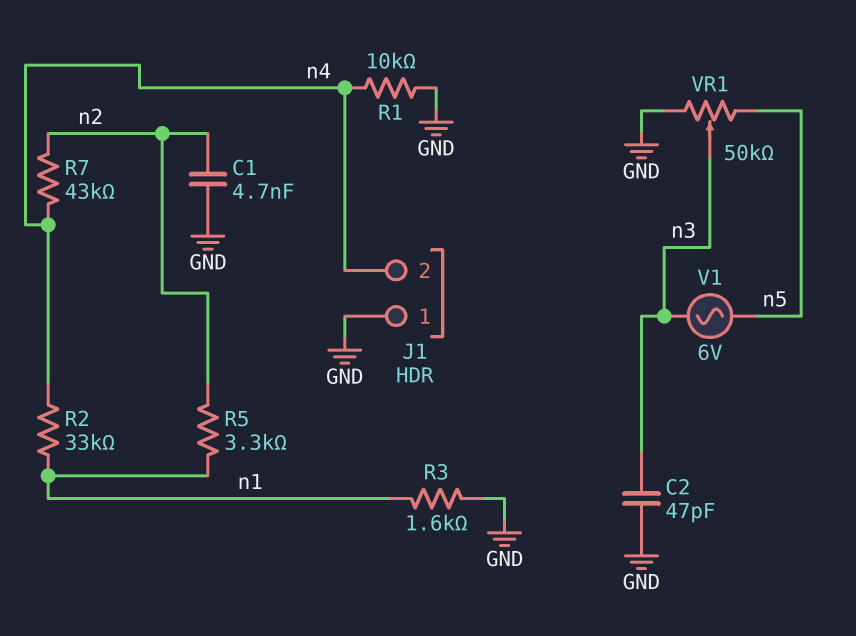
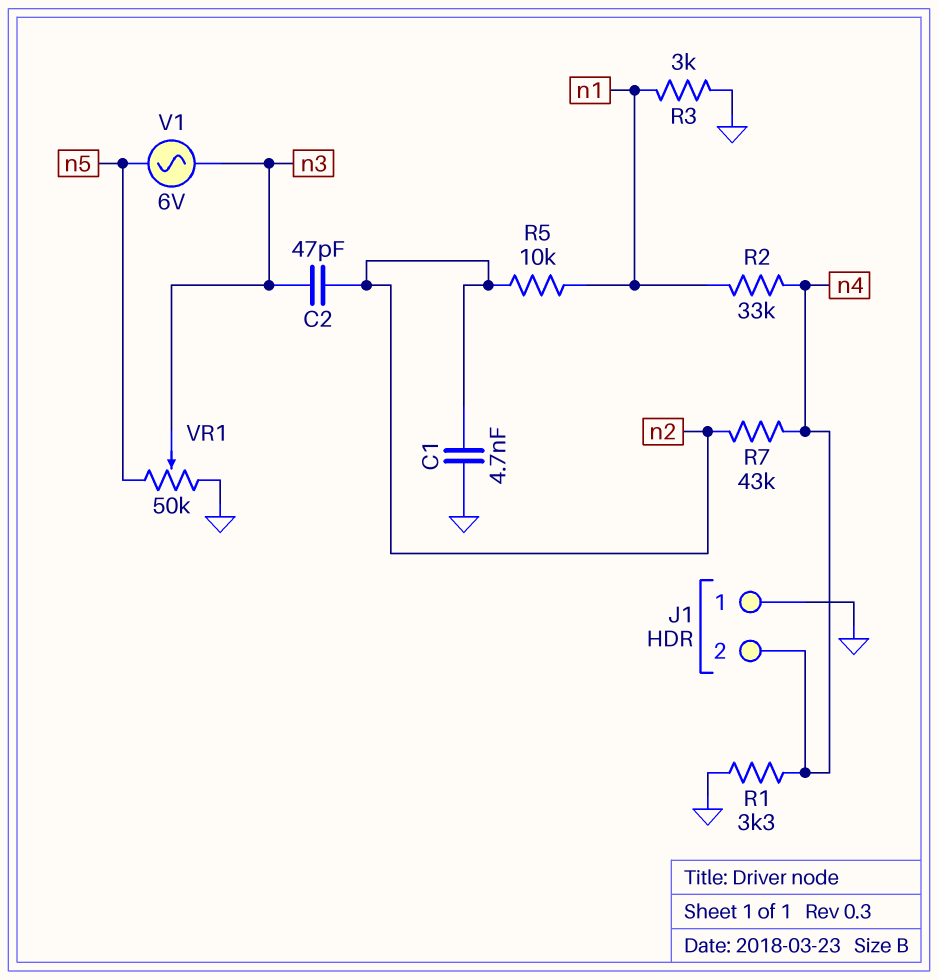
C2: 47pF (GND, n3) -> 47pF (n2, n3)
R1: 10k (GND, n4) -> 3.3k (GND, n4)
R3: 1.6k (GND, n1) -> 3k (GND, n1)
R5: 3.3k (n1, n2) -> 10k (n1, n2)

